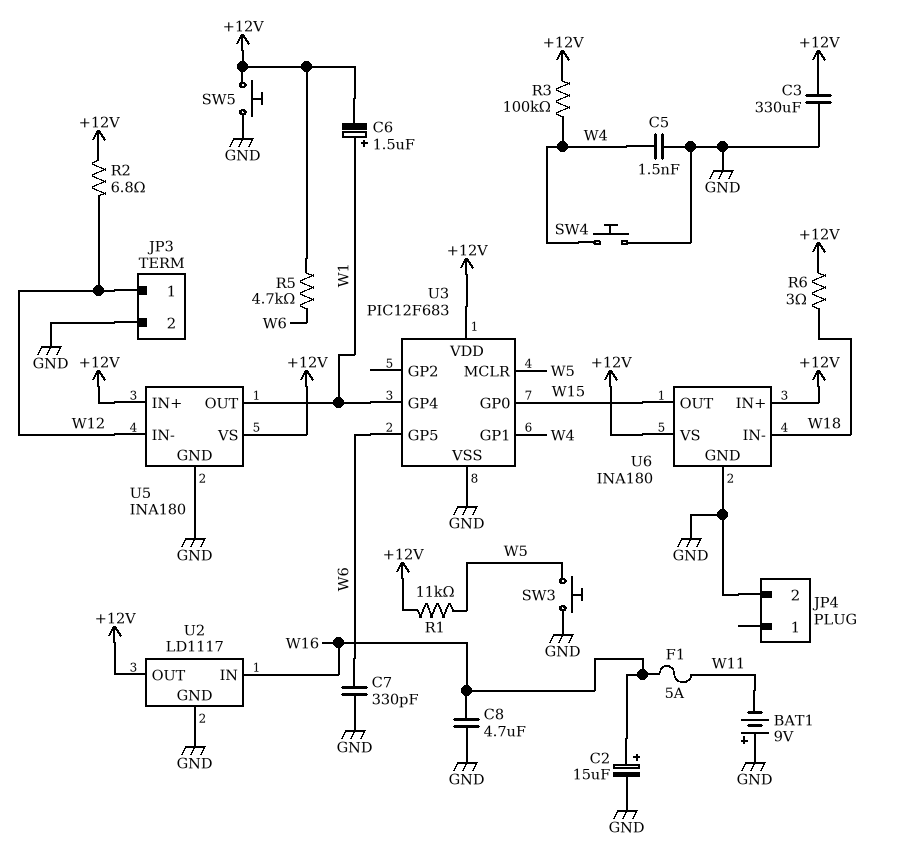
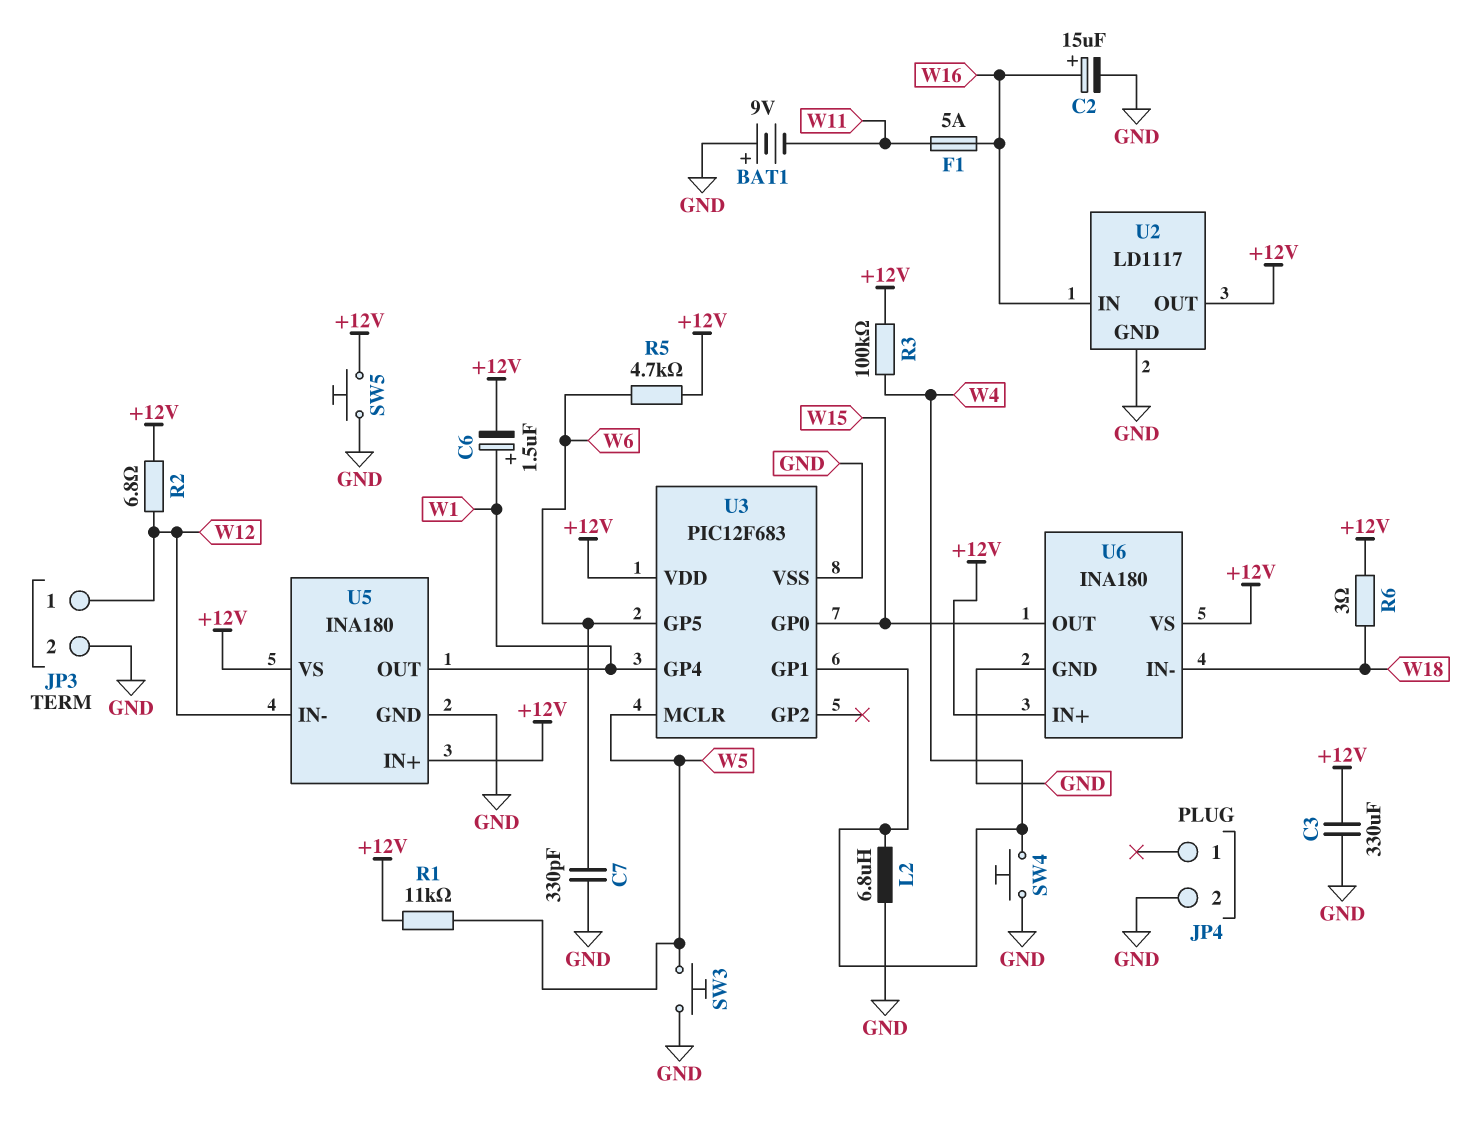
C5: 1.5nF (GND, W4) -> none
C8: 4.7uF (GND, W16) -> none
L2: none -> 6.8uH (GND, W4)

